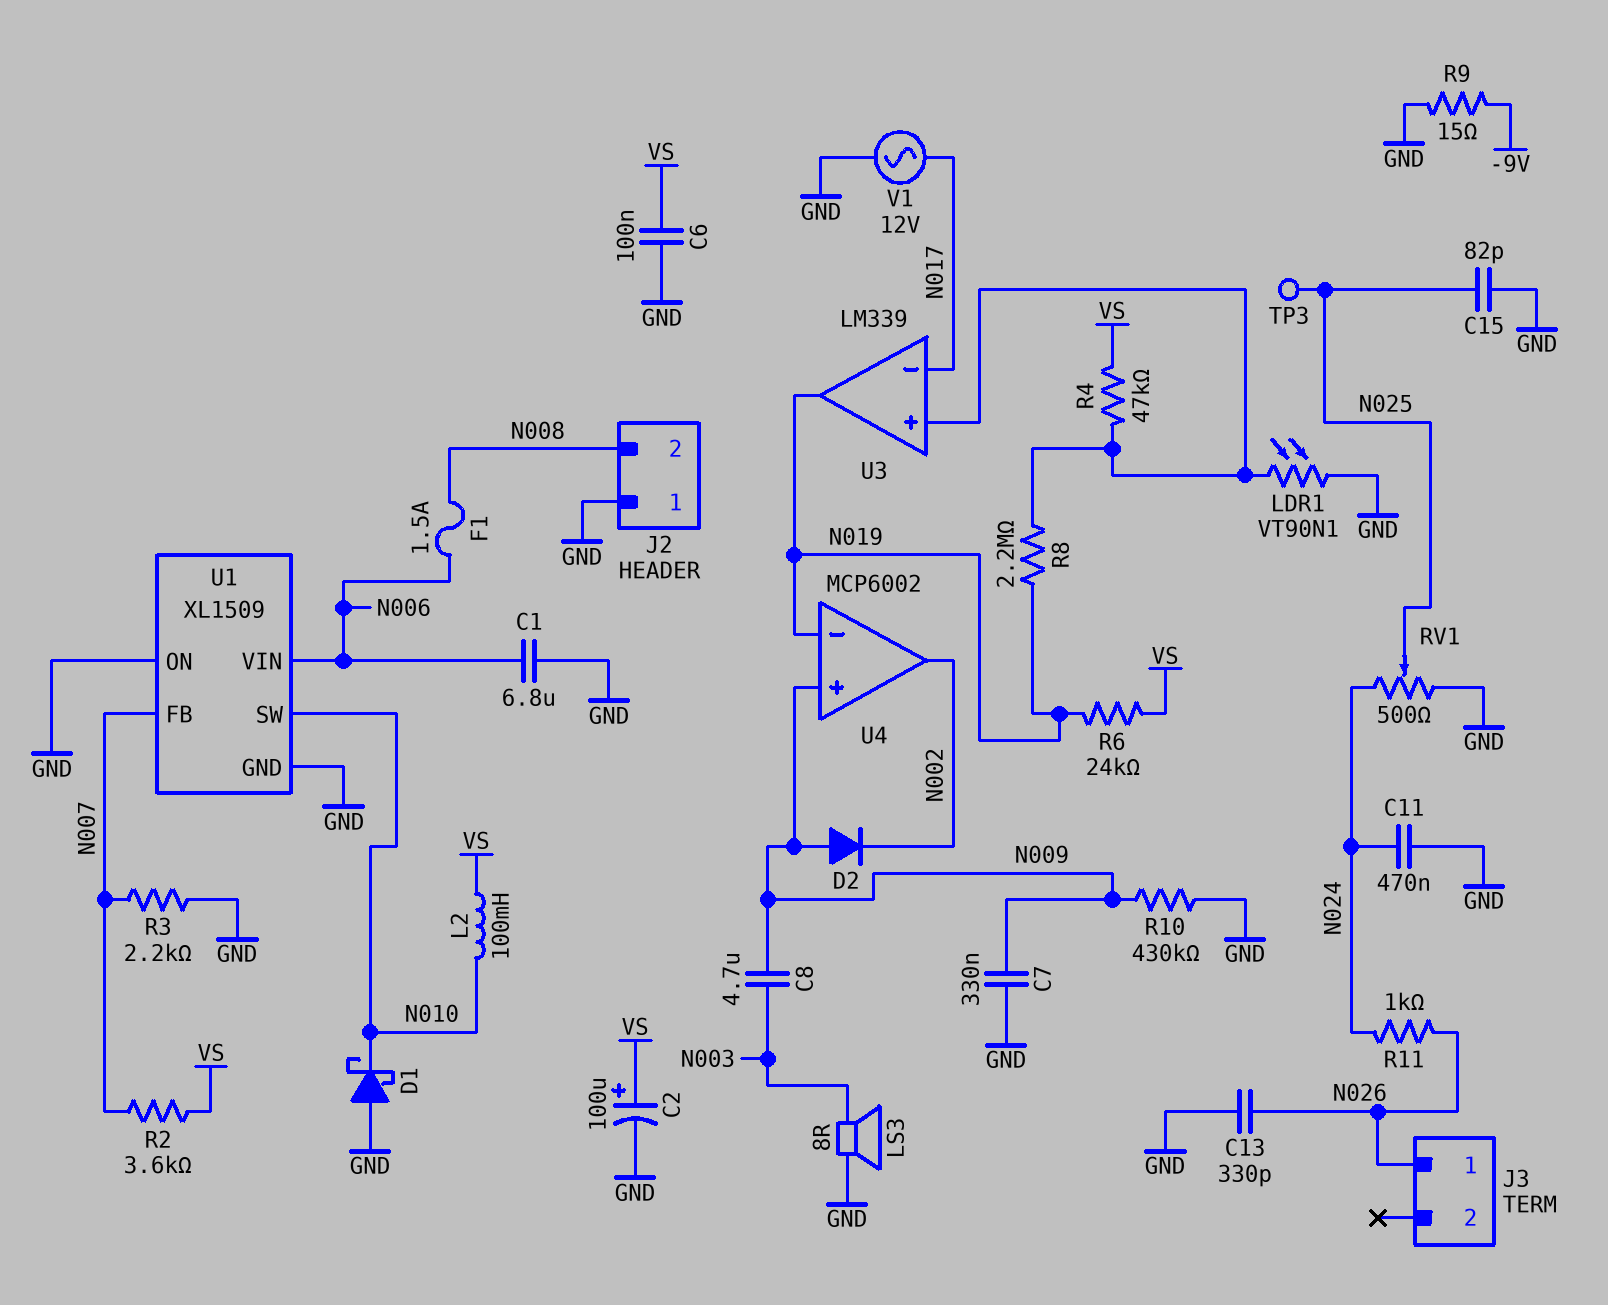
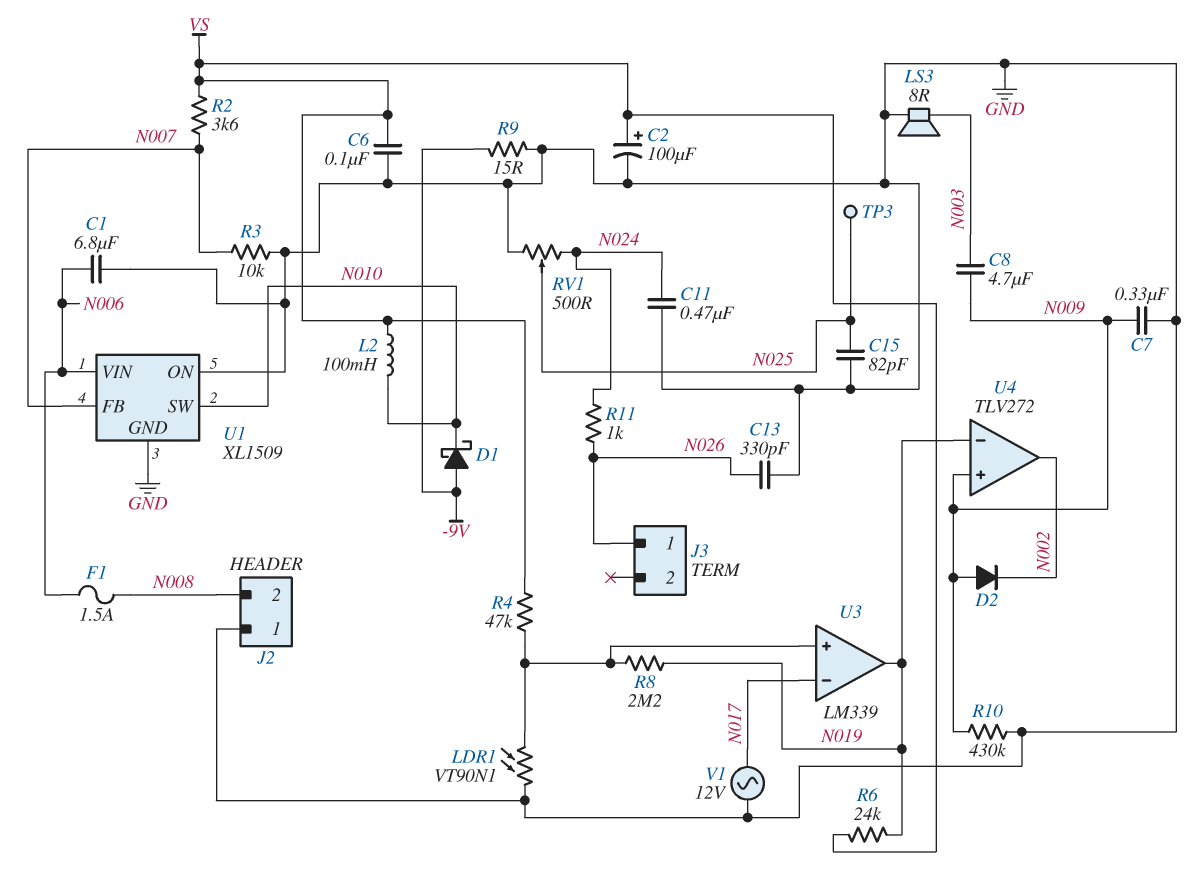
D1: schottky (A GND, K N010) -> schottky (A -9V, K N010)
R3: 2.2k (GND, N007) -> 10k (GND, N007)
U4: MCP6002 -> TLV272

